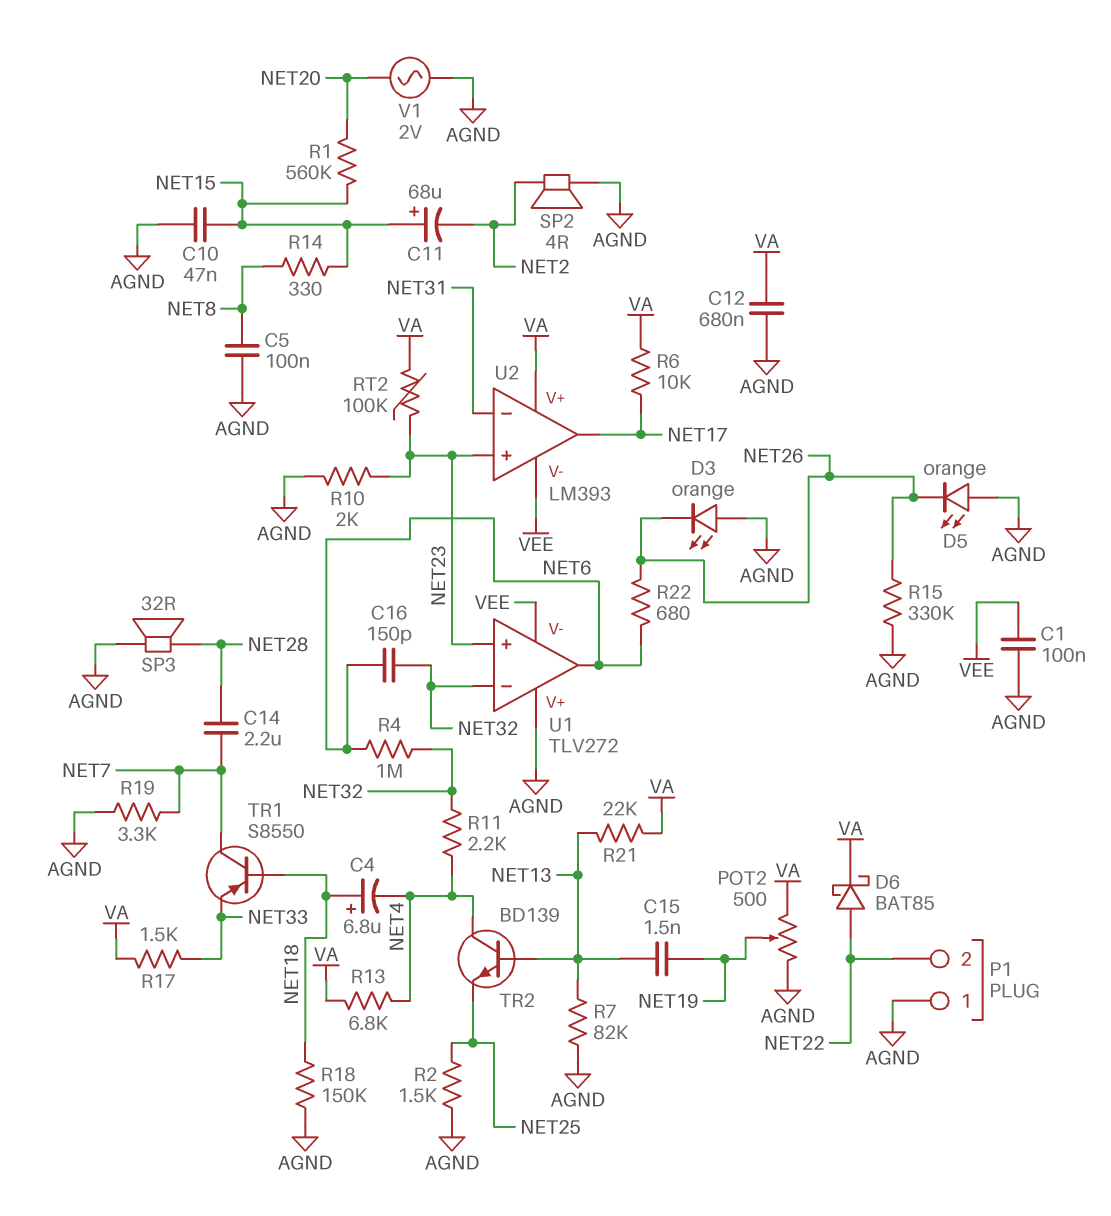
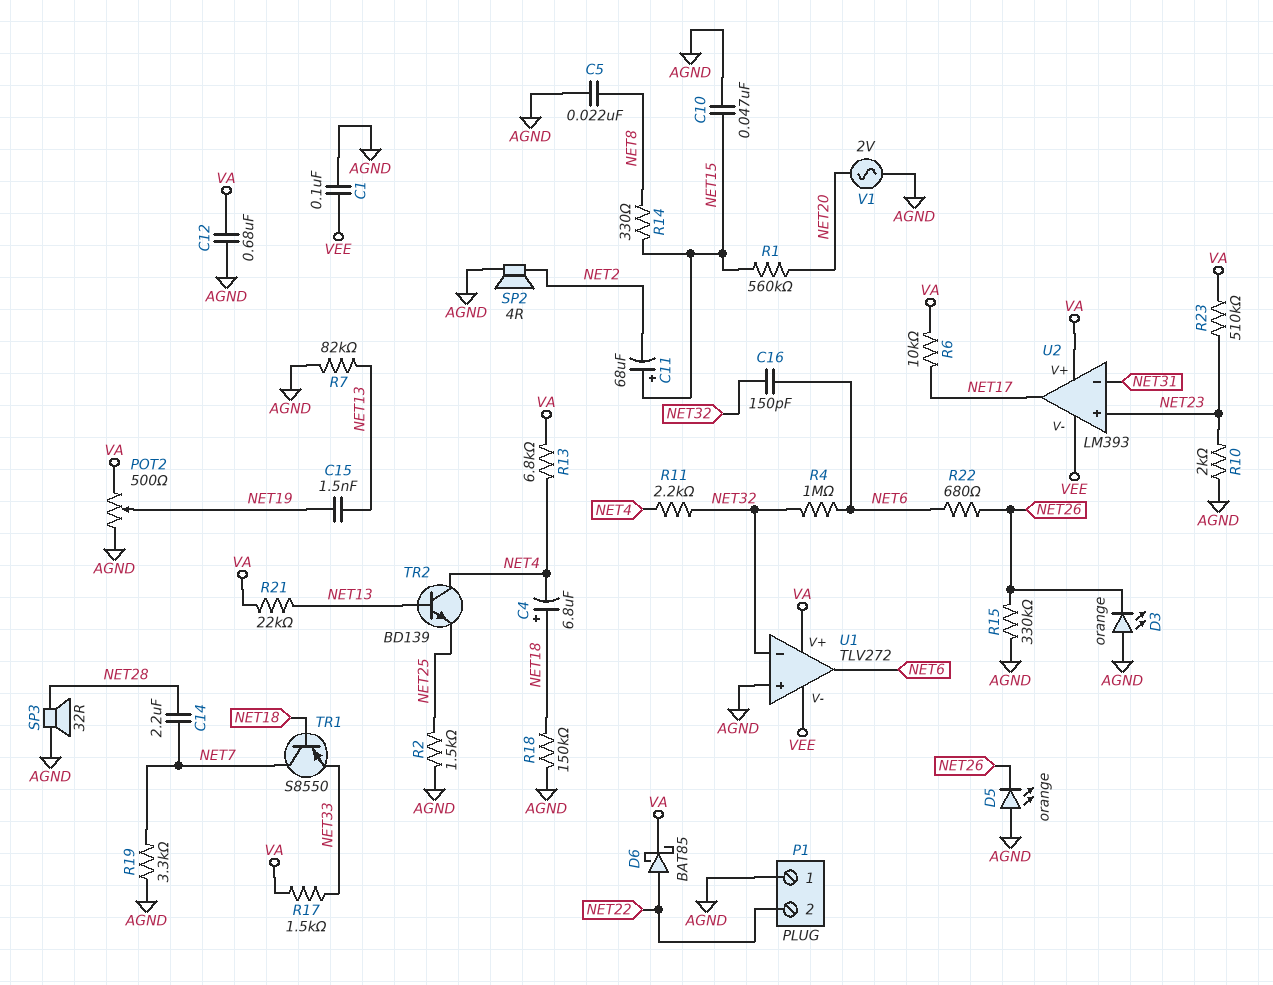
C5: 100nF (AGND, NET8) -> 22nF (AGND, NET8)
R23: none -> 510k (NET23, VA)
RT2: 100k (NET23, VA) -> none
U1 pin V+: AGND -> VA
U1 pin in+: NET23 -> AGND

